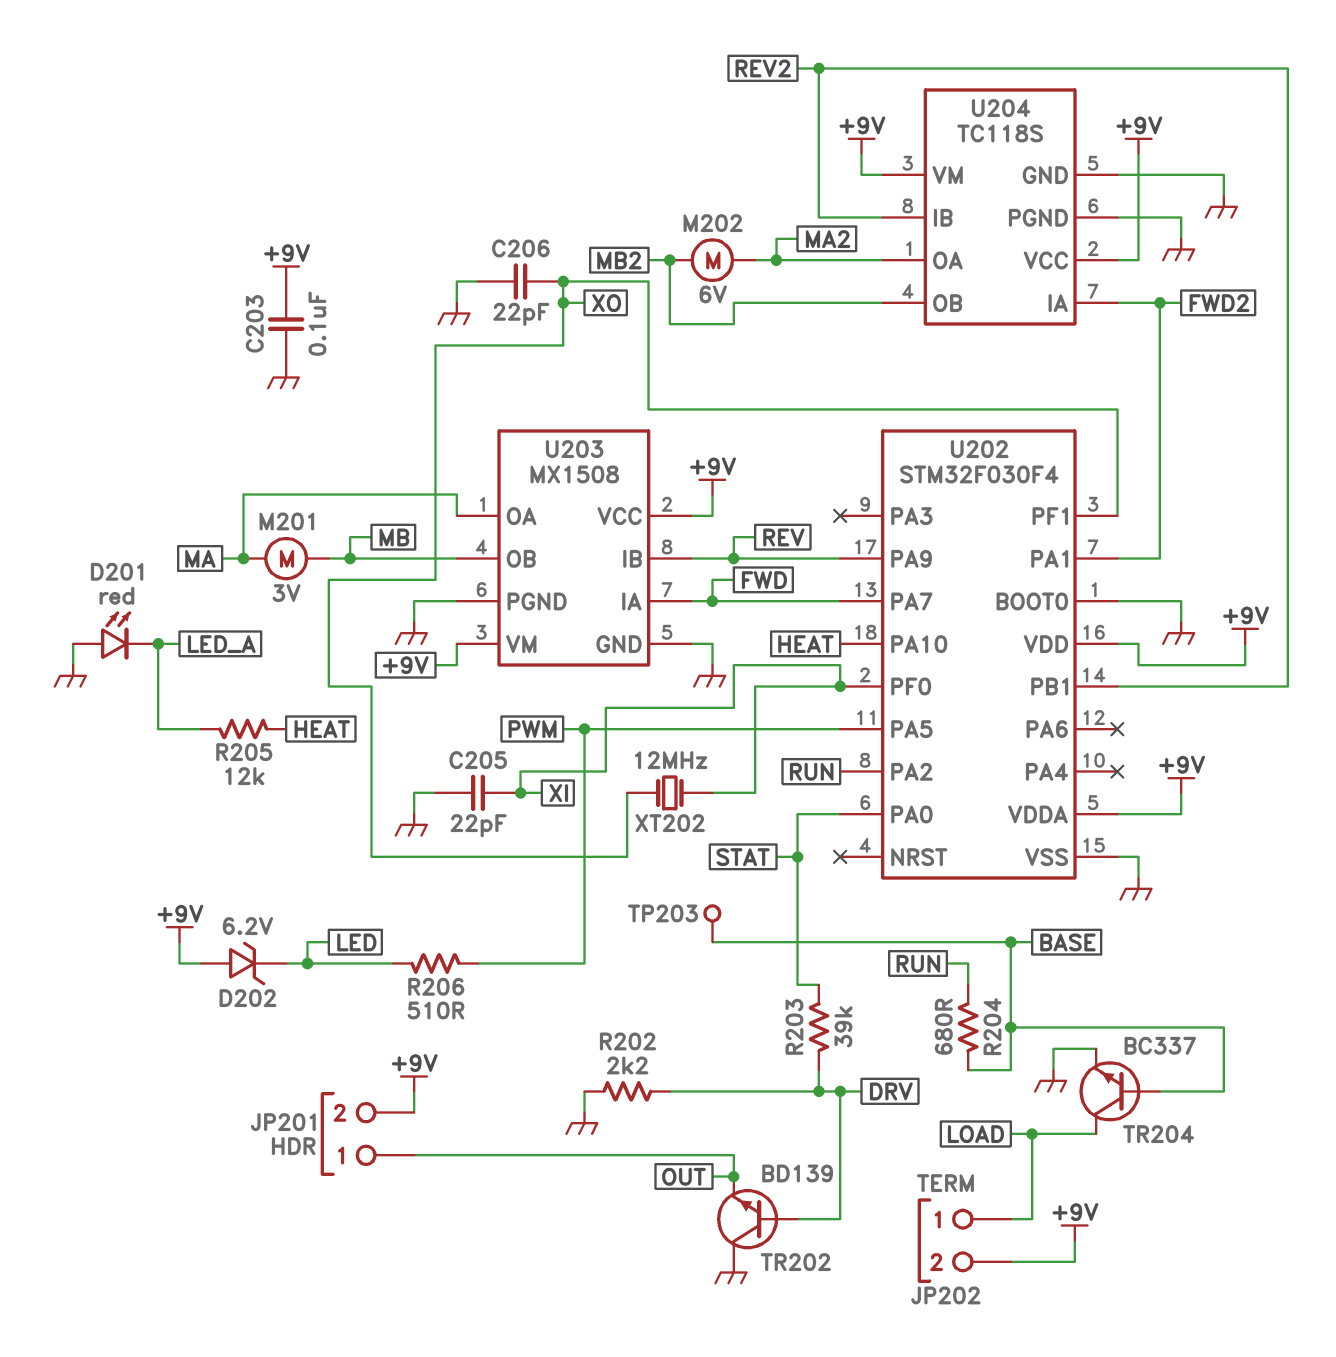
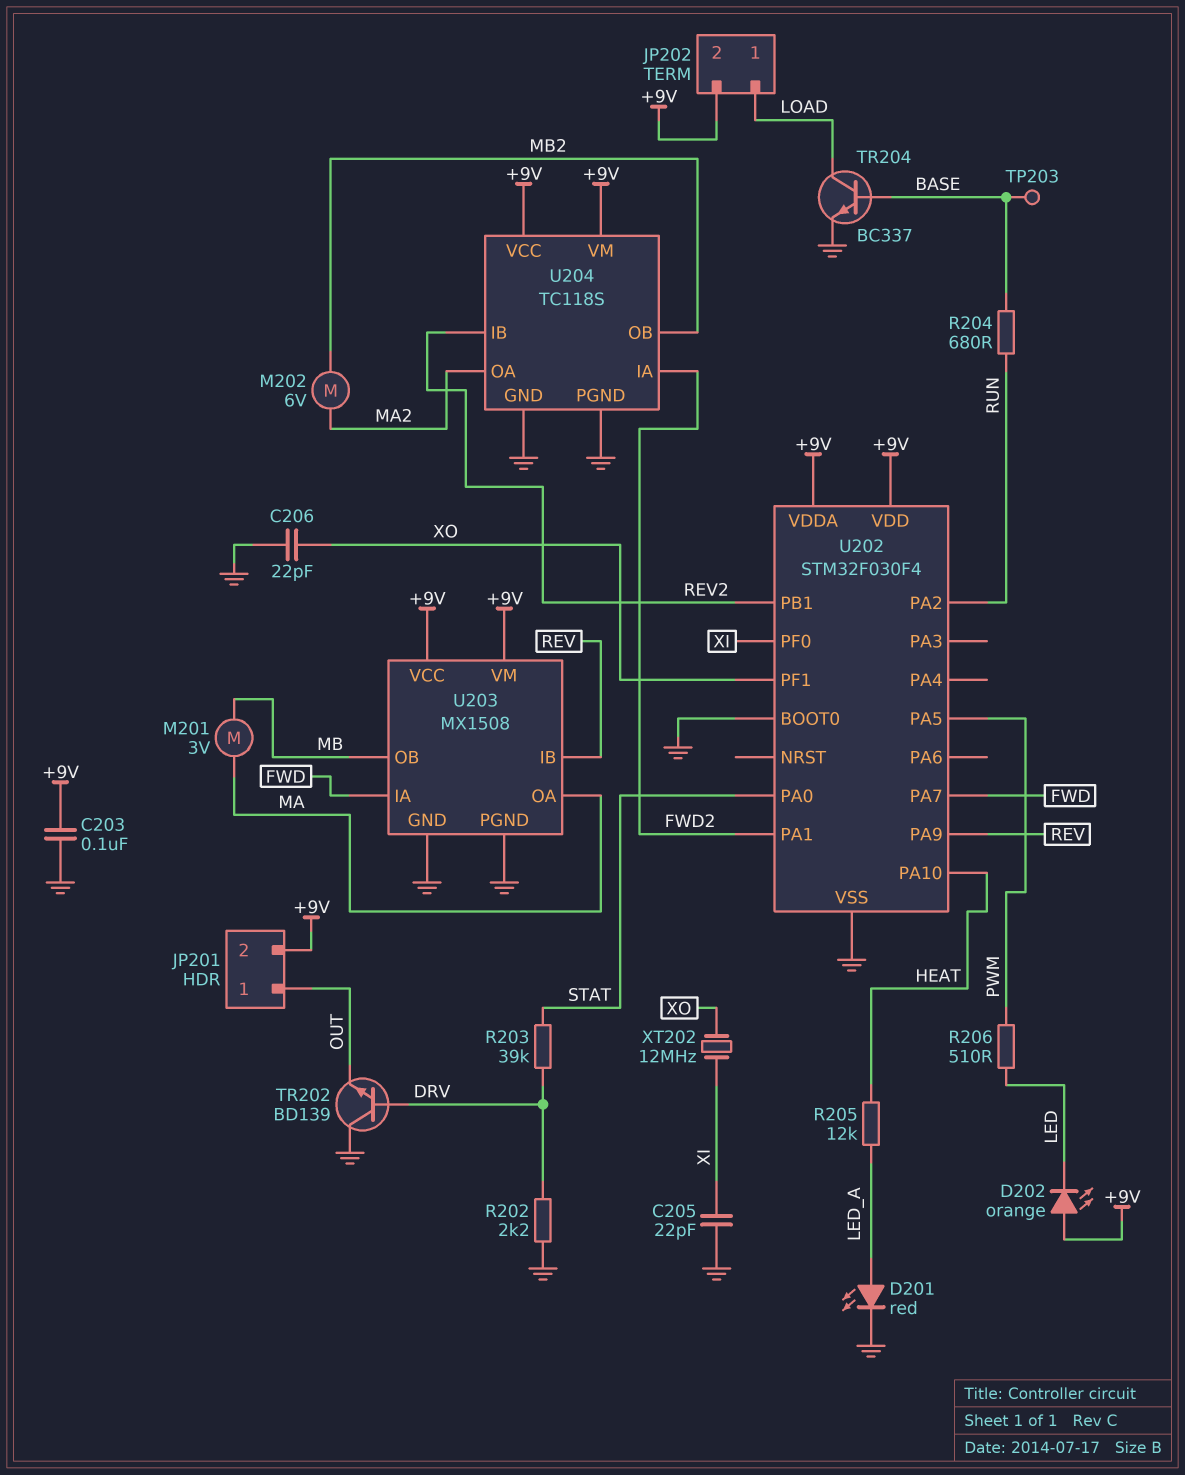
D201: LED red (A GND, K LED_A) -> LED red (A LED_A, K GND)
D202: zener 6.2V (A +9V, K LED) -> LED orange (A +9V, K LED)

